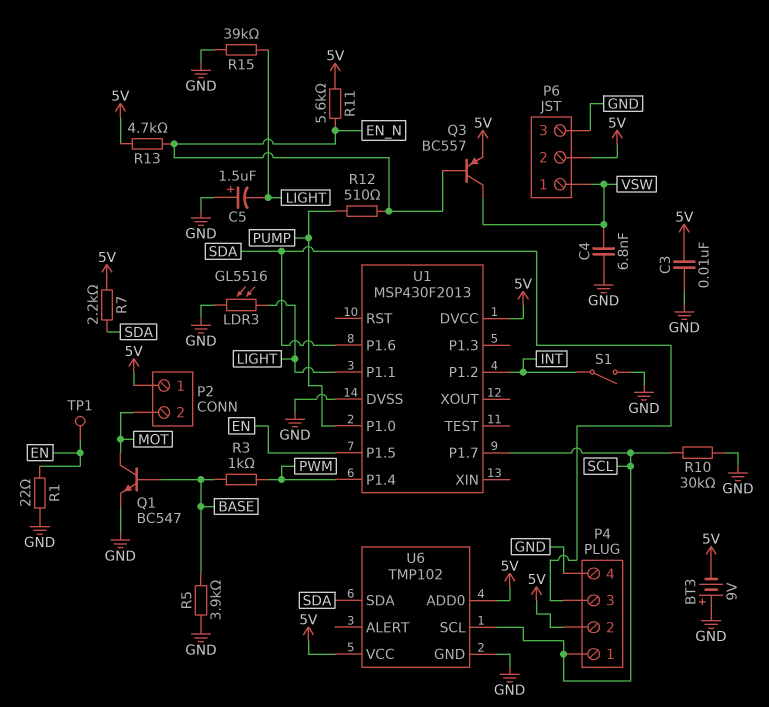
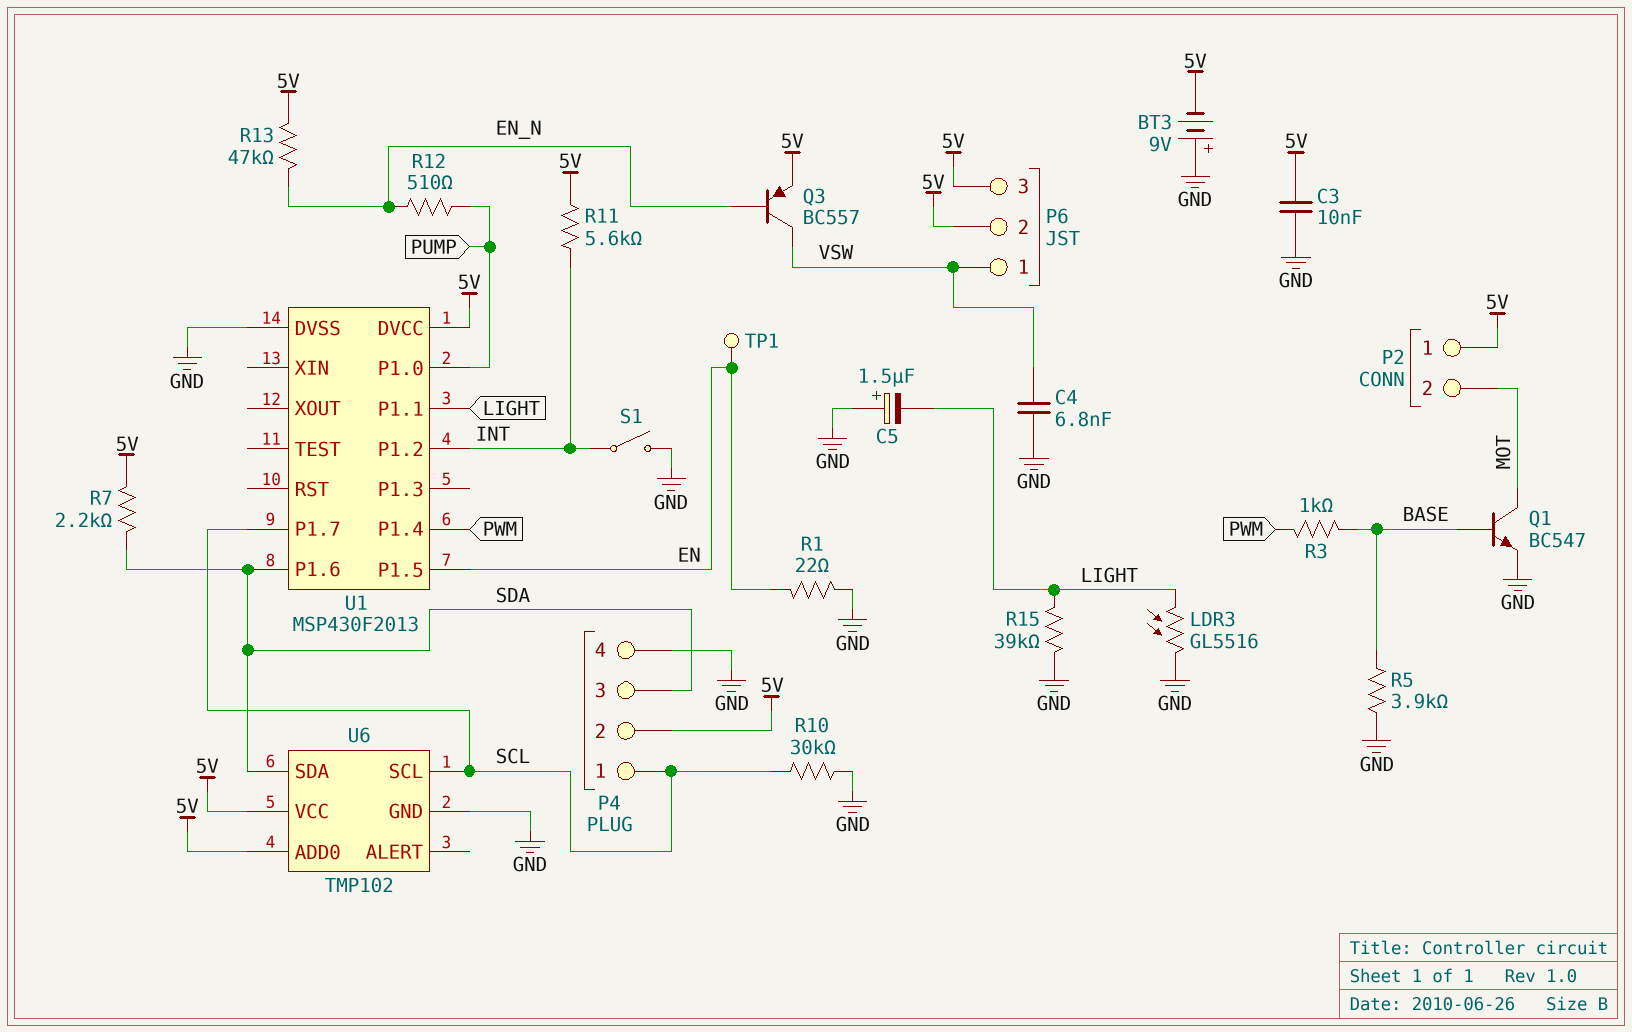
P6 pin 3: GND -> 5V
R11: 5.6k (5V, EN_N) -> 5.6k (5V, INT)
R13: 4.7k (5V, EN_N) -> 47k (5V, EN_N)

